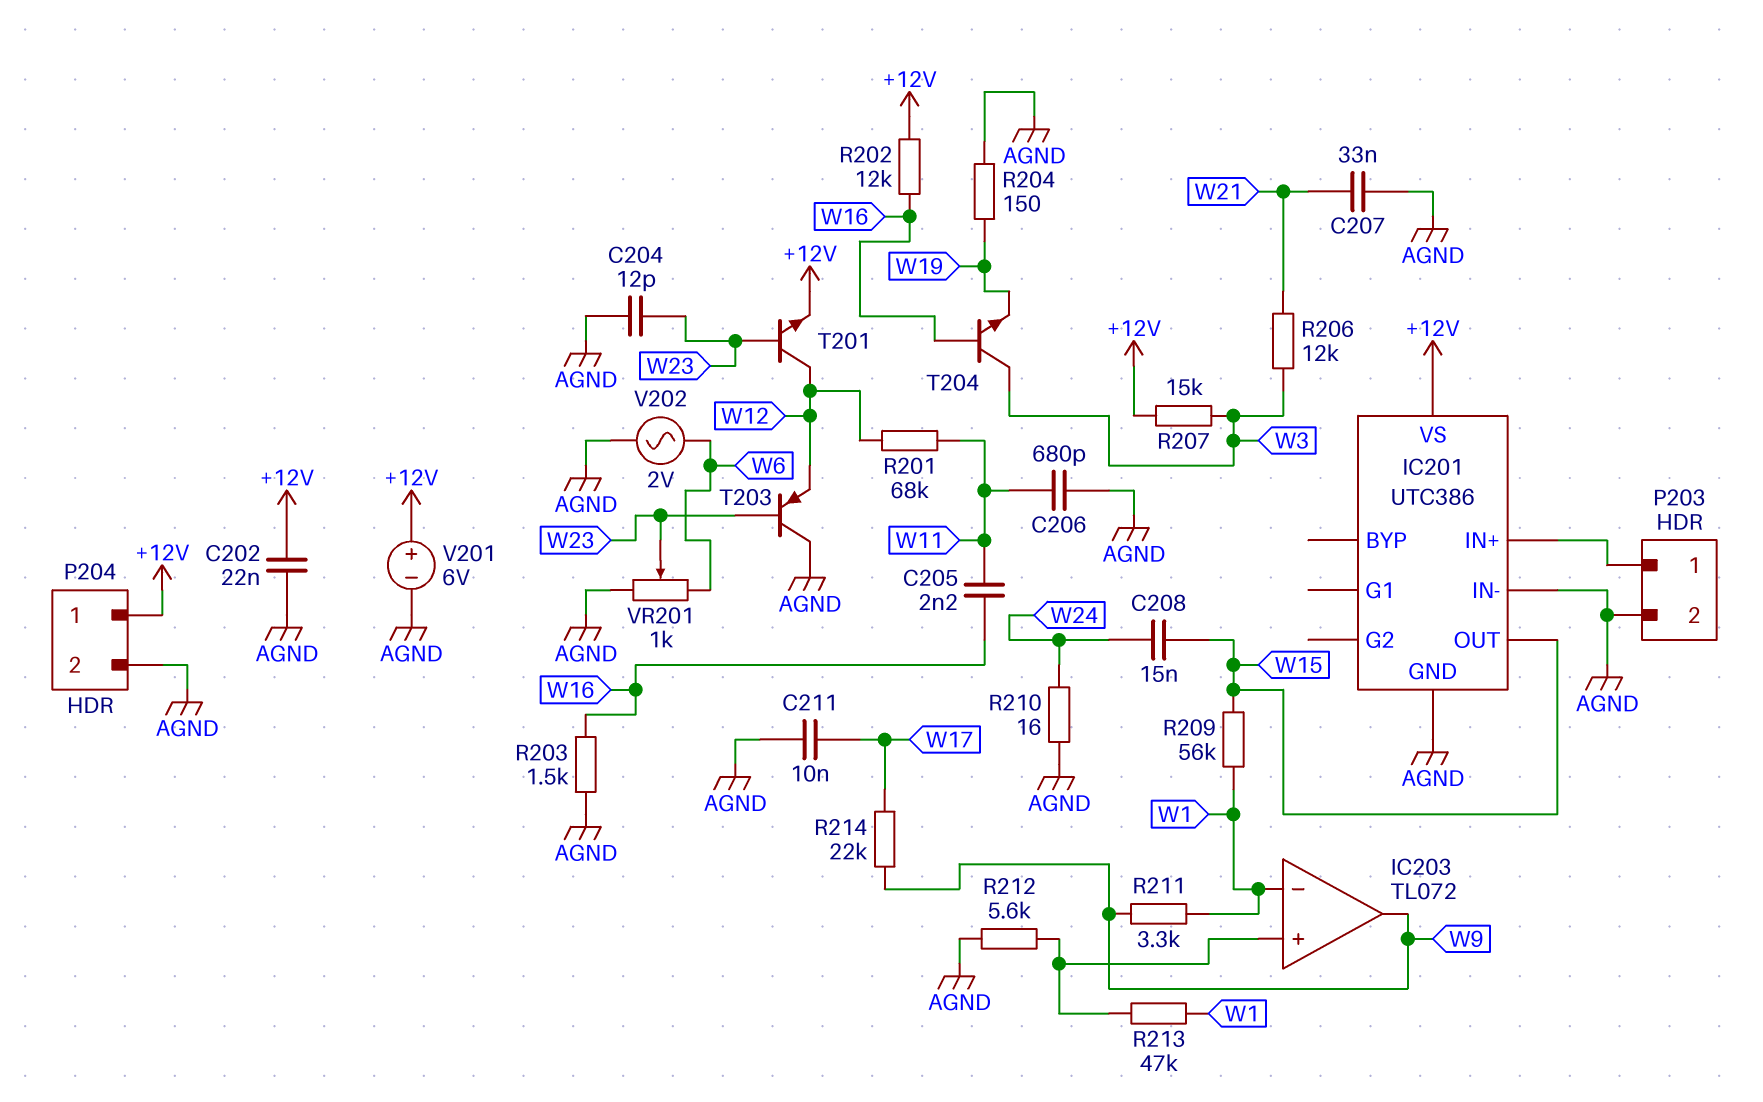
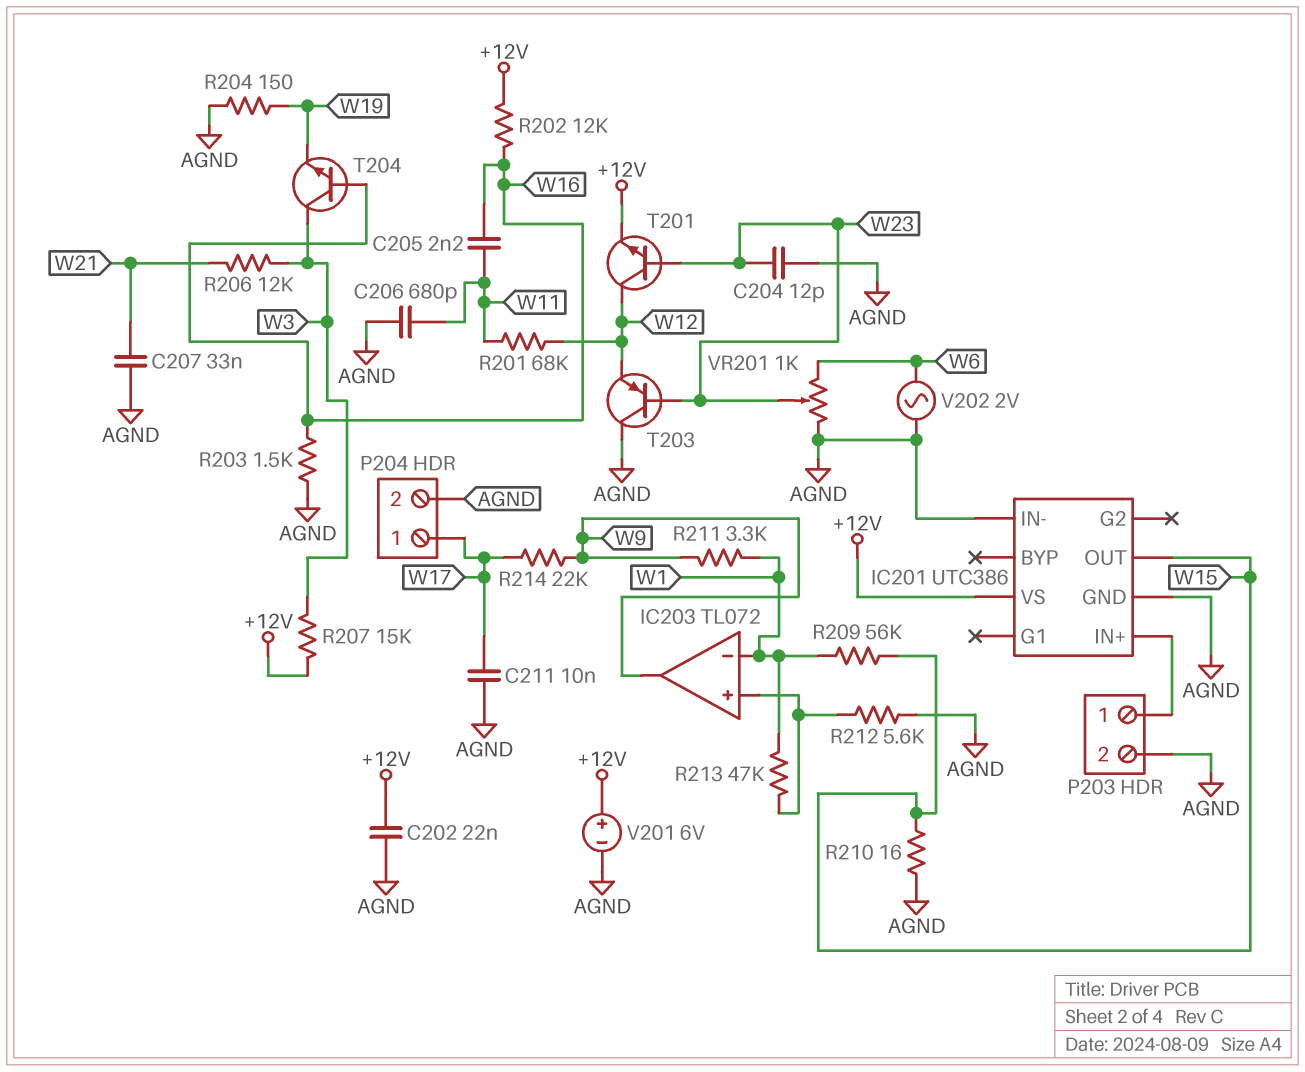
C208: 15nF (W15, W24) -> none
P204 pin 1: +12V -> W17
R210: 16 (AGND, W24) -> 16 (AGND, W15)

